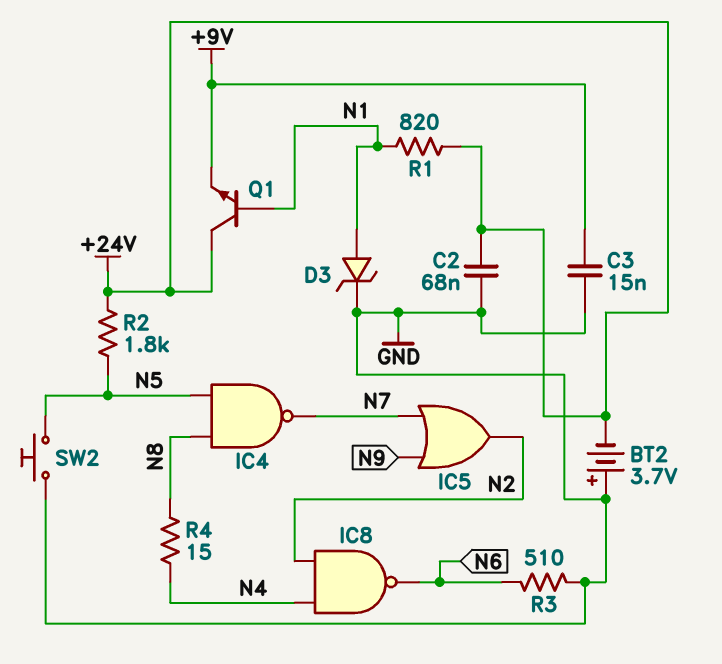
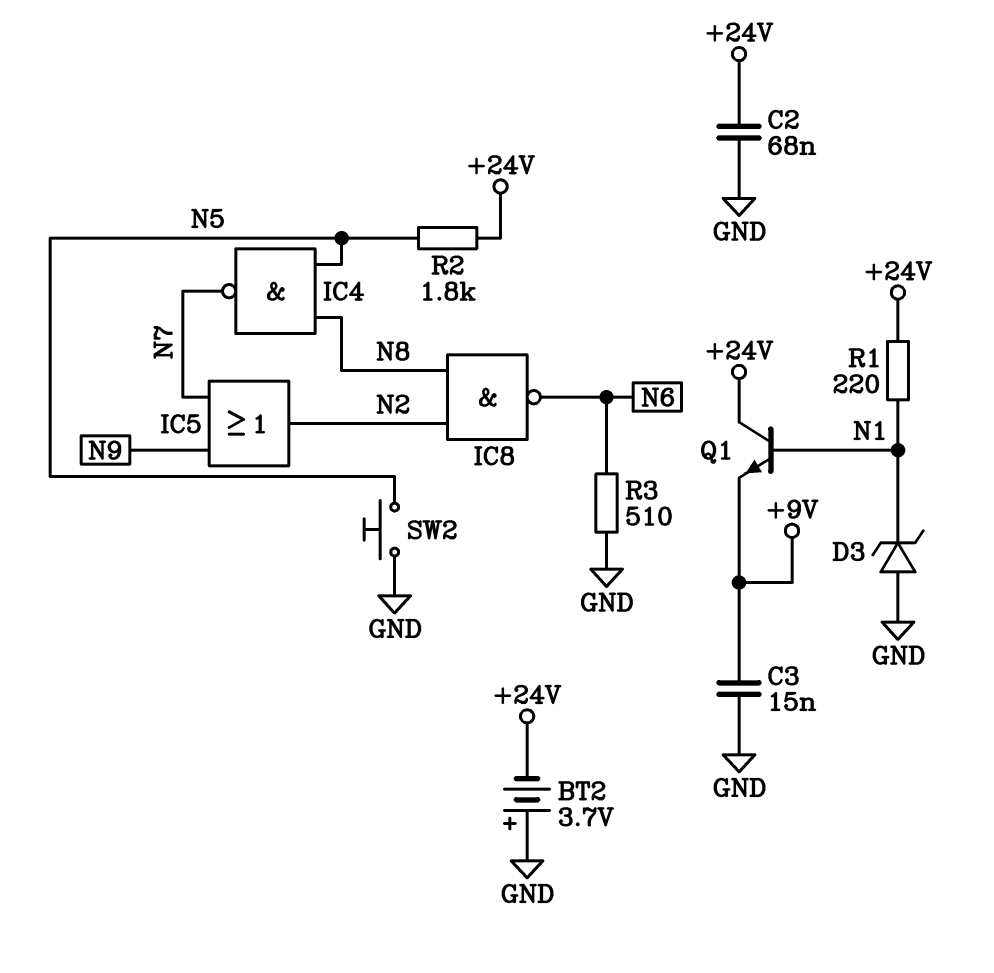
D3: zener (A N1, K GND) -> zener (A GND, K N1)
IC8: NAND (in N2, in N4, out N6) -> NAND (in N2, in N8, out N6)
R1: 820 (+24V, N1) -> 220 (+24V, N1)
R4: 15 (N4, N8) -> none

